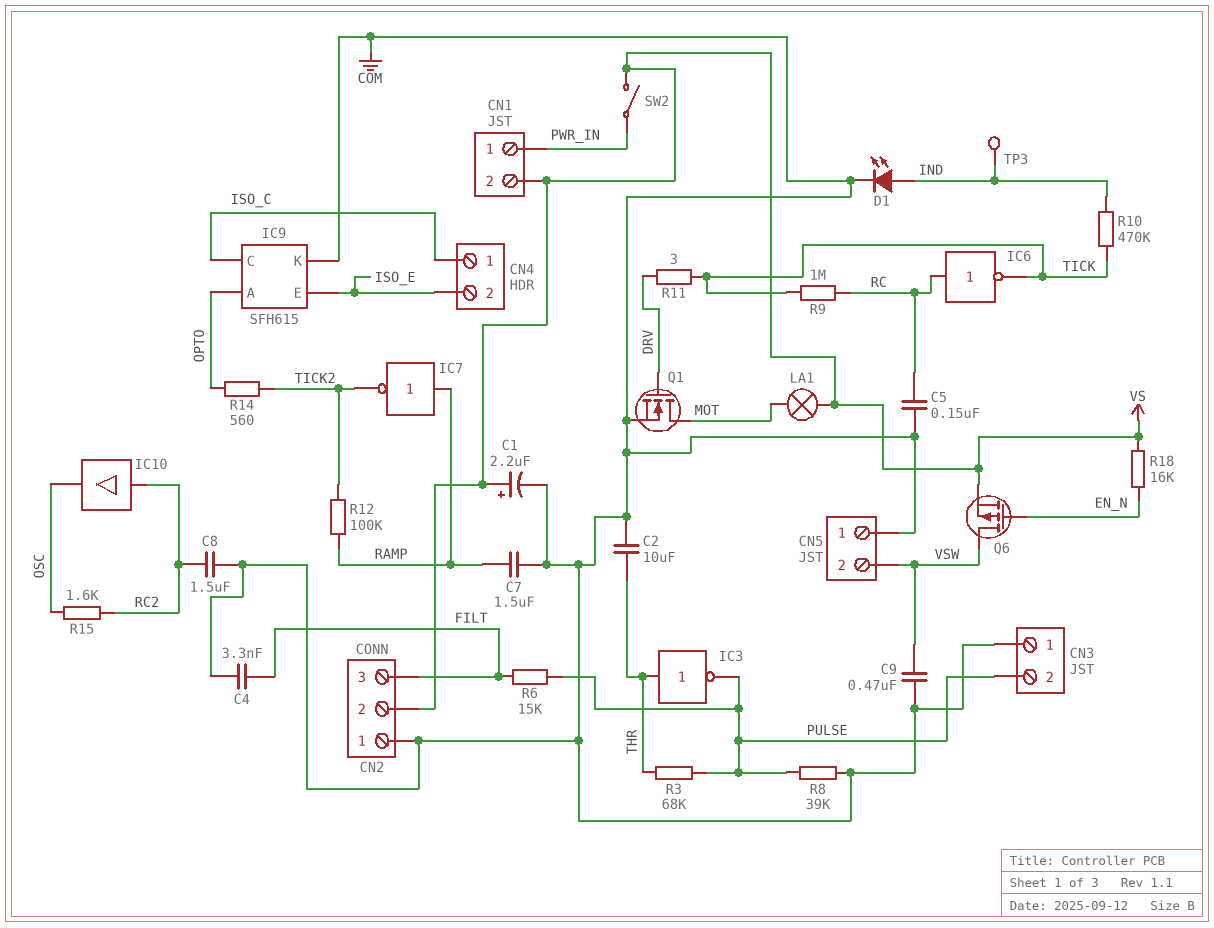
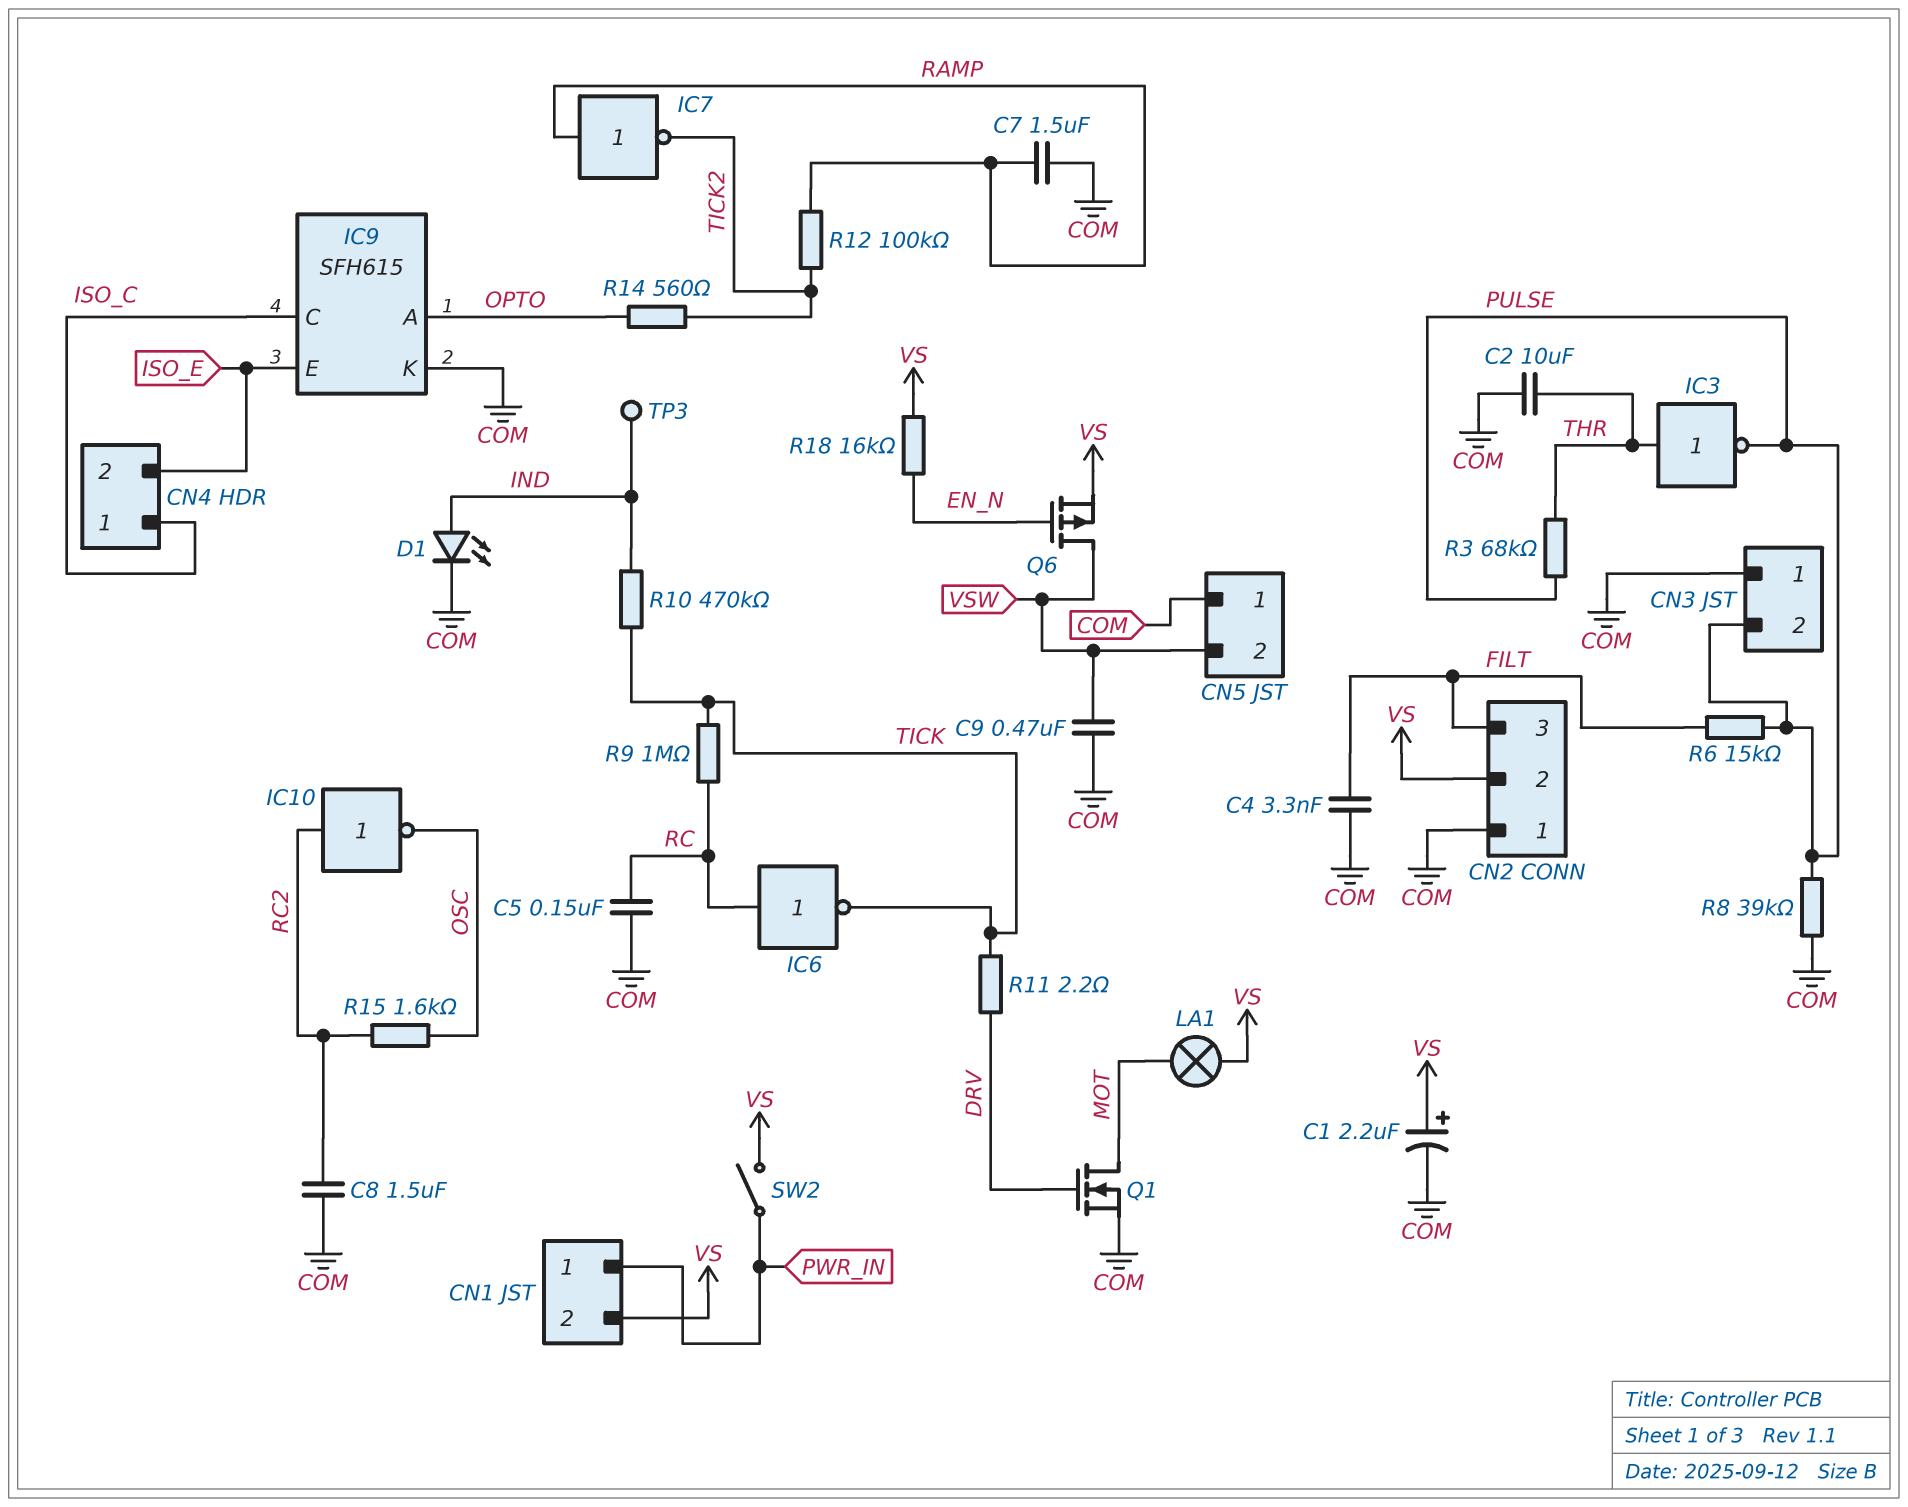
IC10: buffer (in RC2, out OSC) -> NOT (in RC2, out OSC)
R11: 3 (DRV, TICK) -> 2.2 (DRV, TICK)

